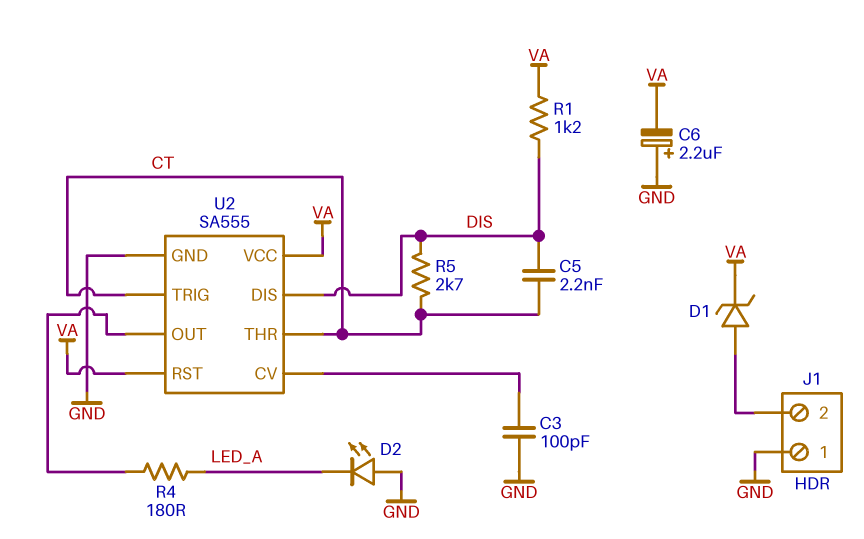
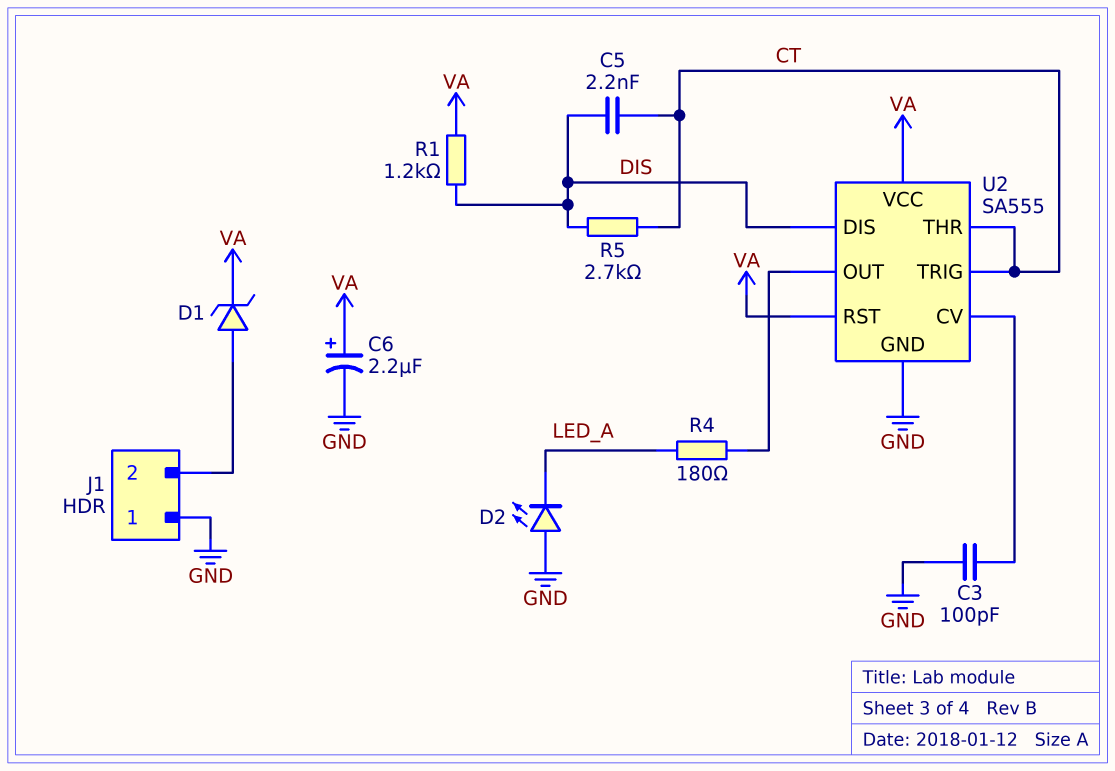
C6: 2.2uF (plus GND, minus VA) -> 2.2uF (plus VA, minus GND)

